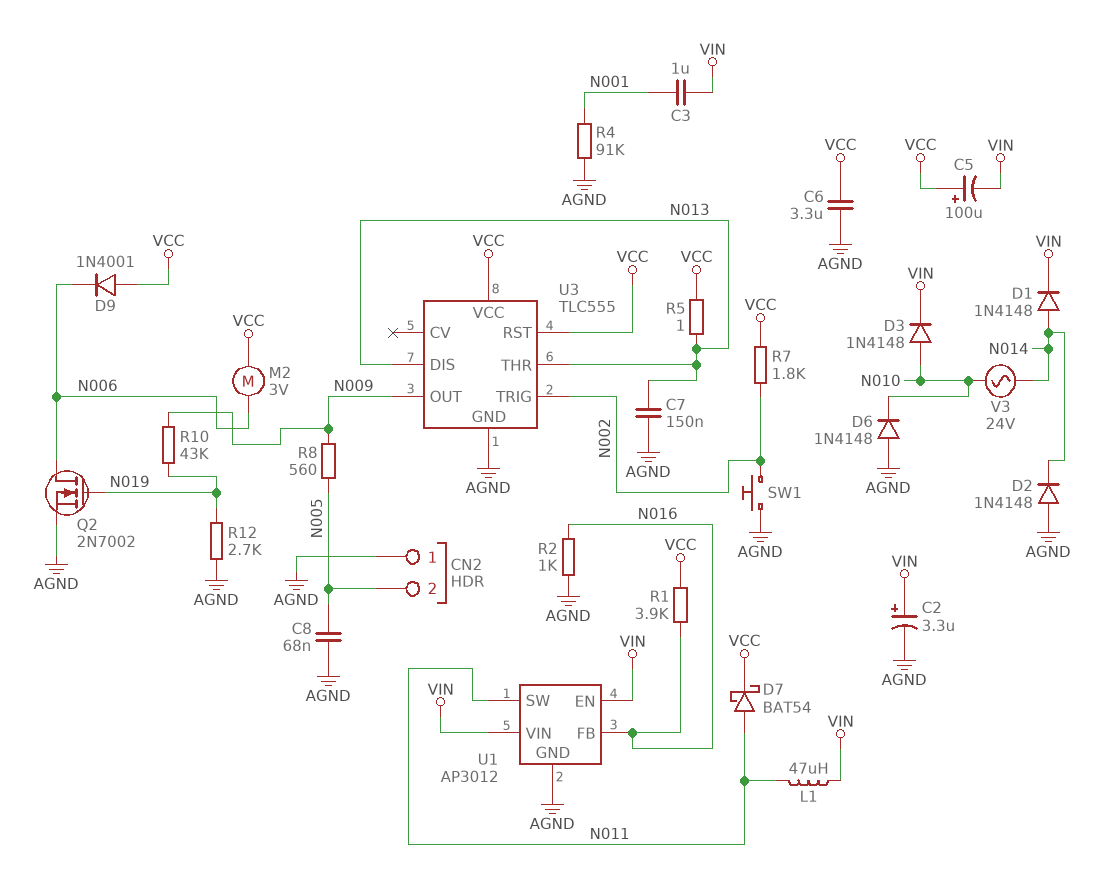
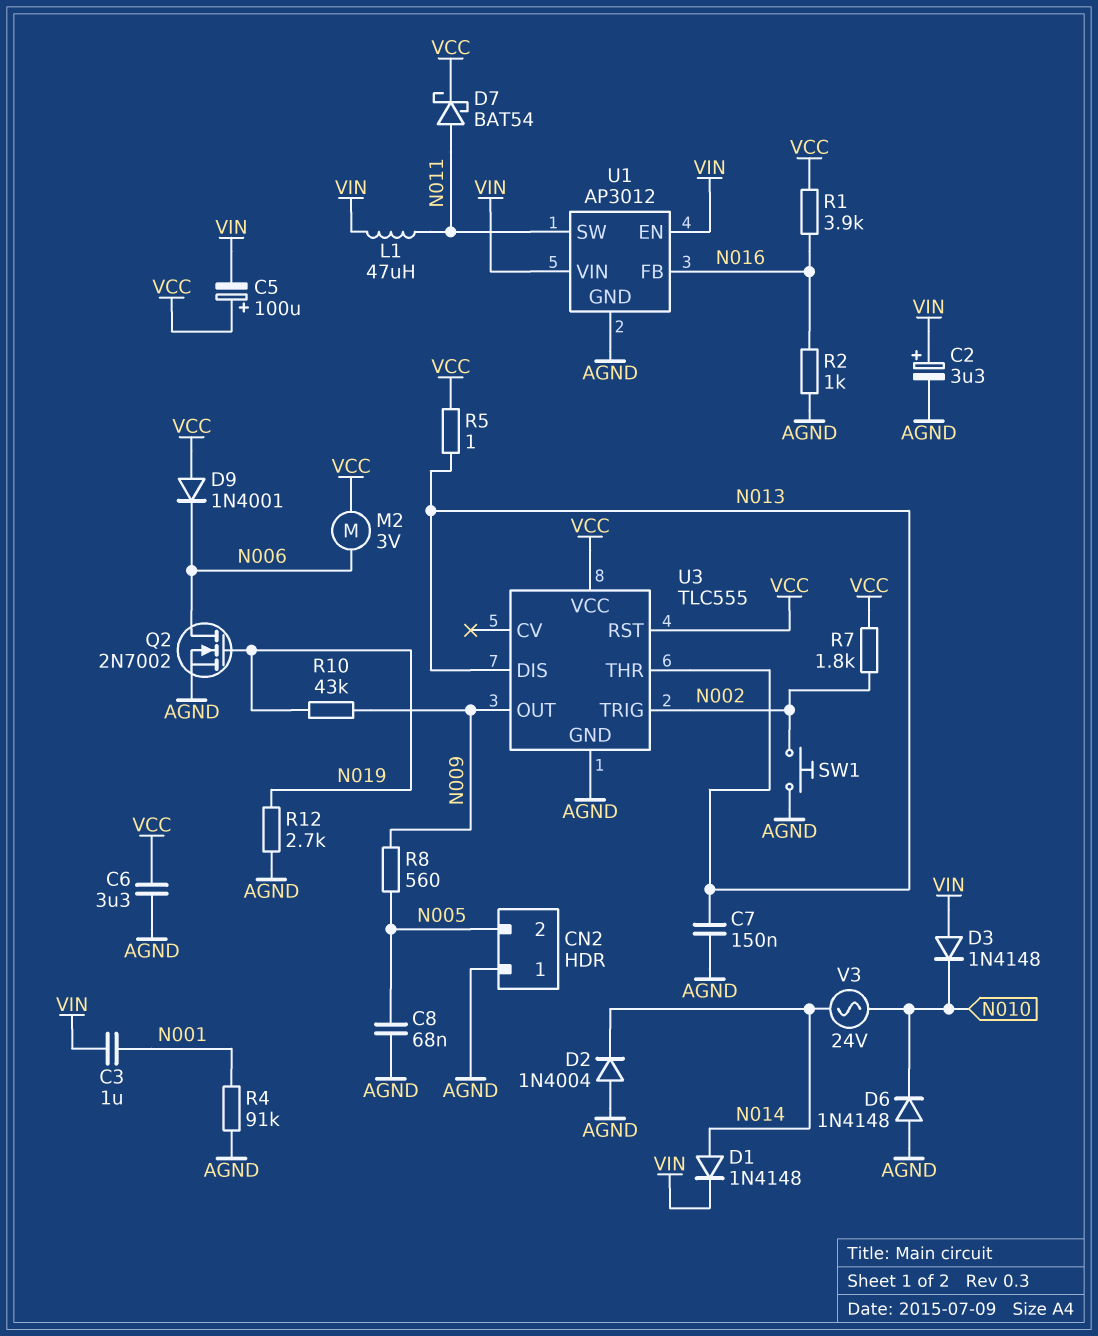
D2: diode 1N4148 (A AGND, K N014) -> diode 1N4004 (A AGND, K N014)
D3: diode 1N4148 (A N010, K VIN) -> diode 1N4148 (A VIN, K N010)

